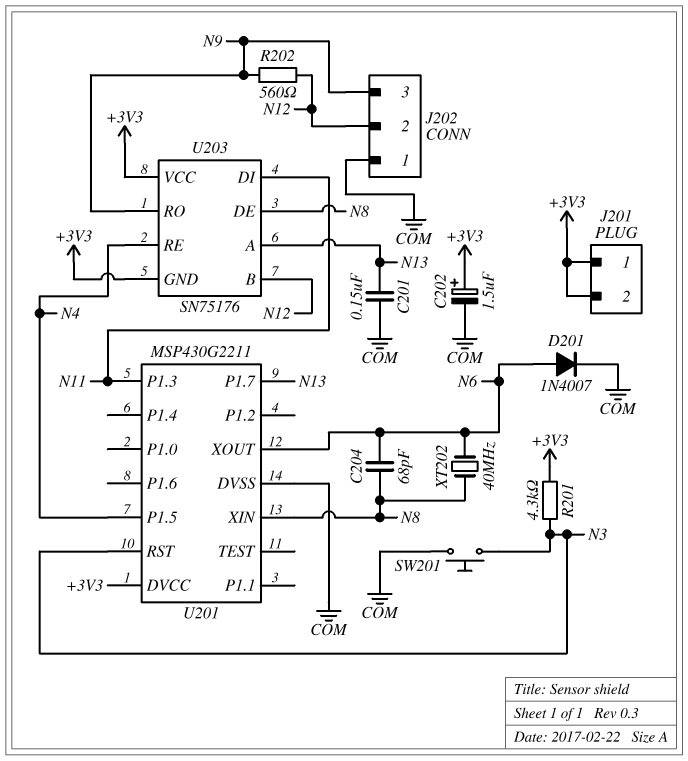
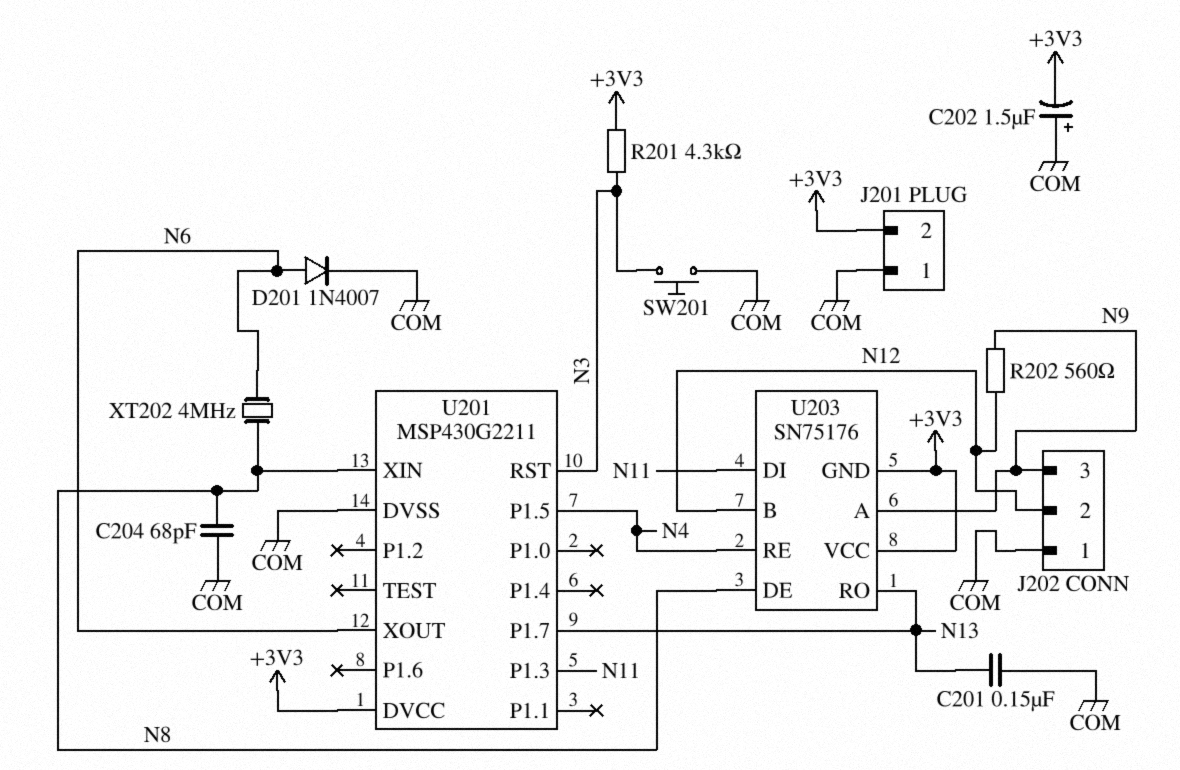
C202: 1.5uF (plus +3V3, minus COM) -> 1.5uF (plus COM, minus +3V3)
C204: 68pF (N6, N8) -> 68pF (COM, N8)
J201 pin 1: +3V3 -> COM
U203 pin A: N13 -> N9
U203 pin RO: N9 -> N13
XT202: 40MHz (N6, N8) -> 4MHz (N6, N8)

